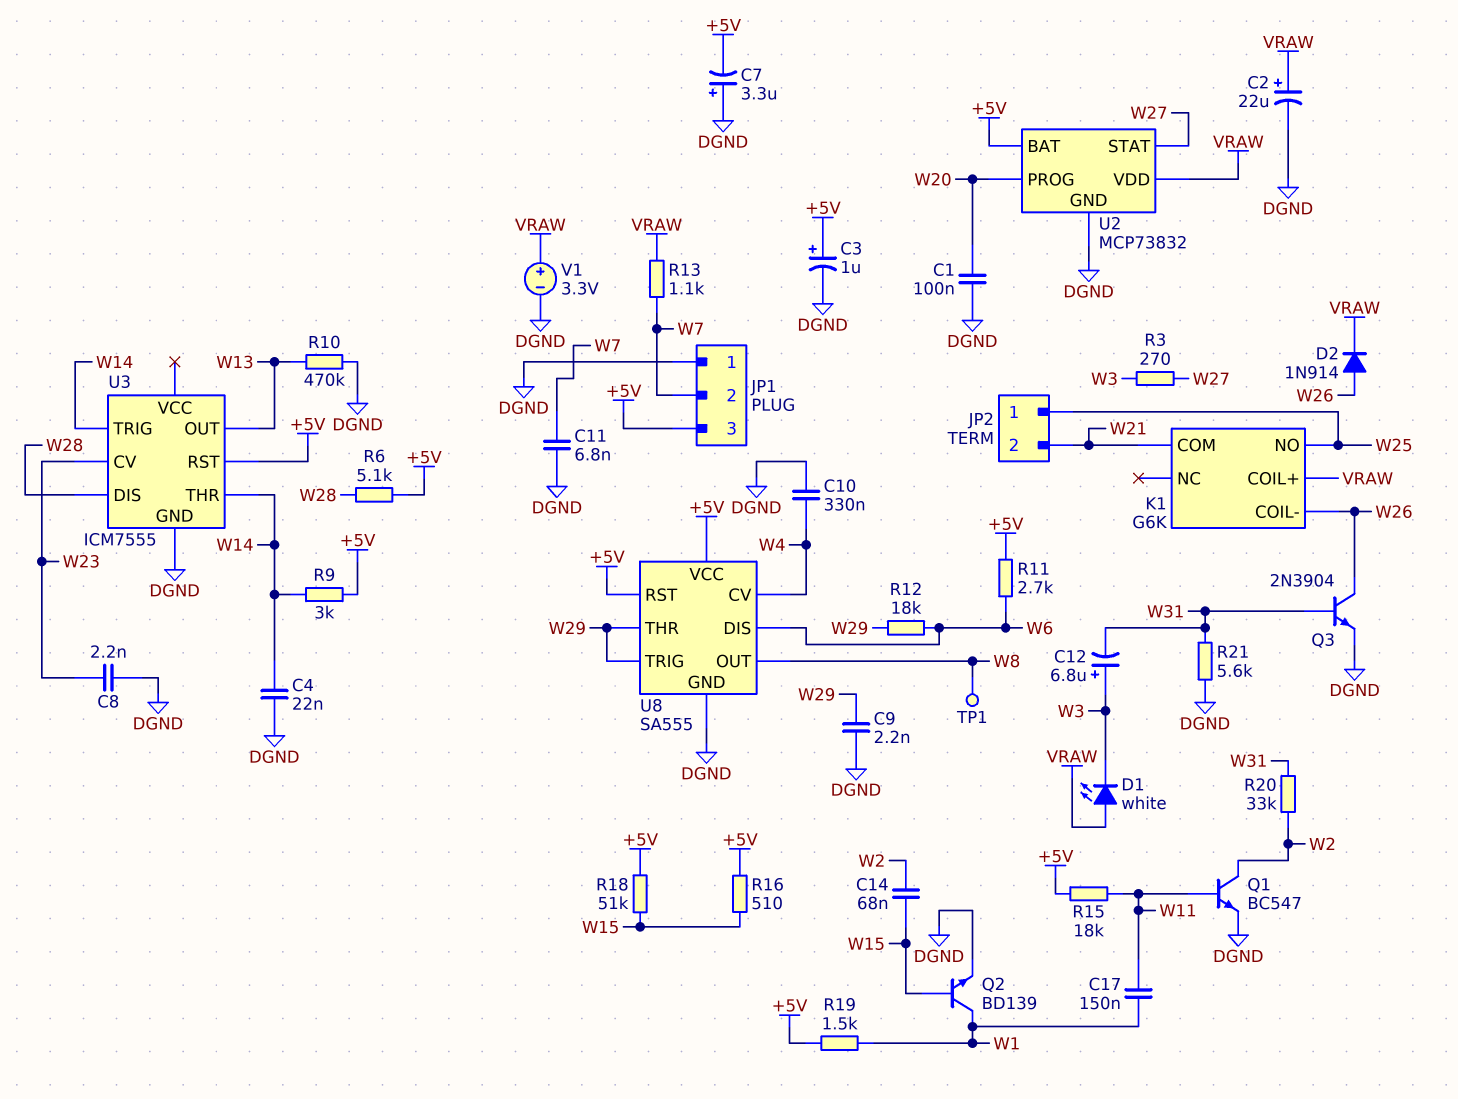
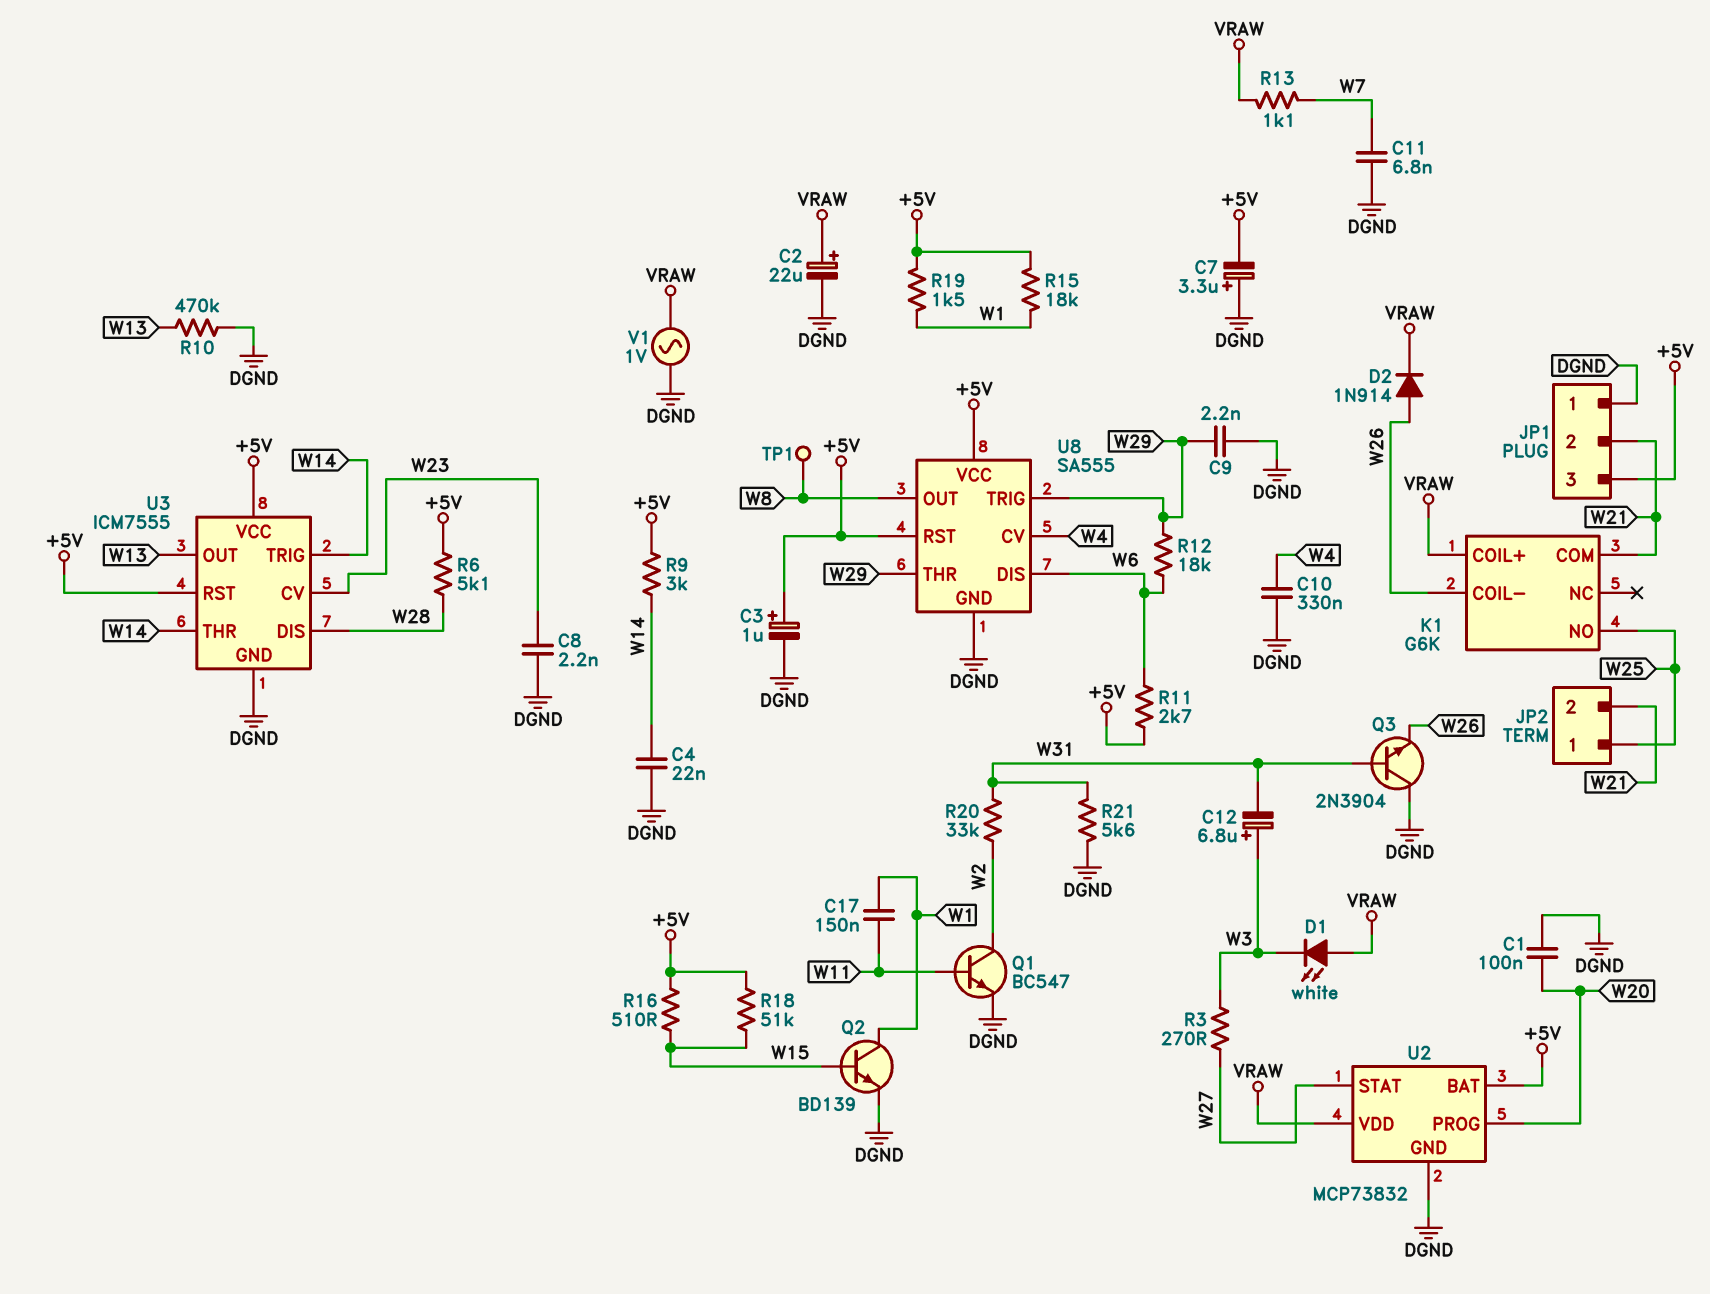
C14: 68nF (W2, W15) -> none
JP1 pin 2: W7 -> W21
Q3: NPN 2N3904 (B W31, C W26, E DGND) -> NPN 2N3904 (B W31, C DGND, E W26)
R15: 18k (+5V, W11) -> 18k (+5V, W1)
U3 pin VCC: none -> +5V
V1: 3.3V (plus VRAW, minus DGND) -> AC 1V (DGND, VRAW)

